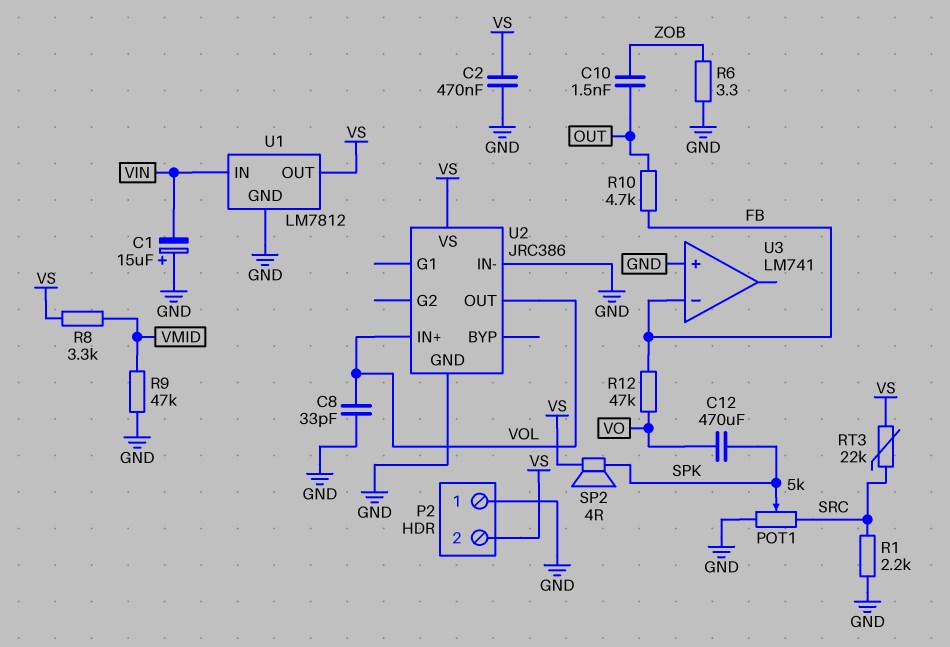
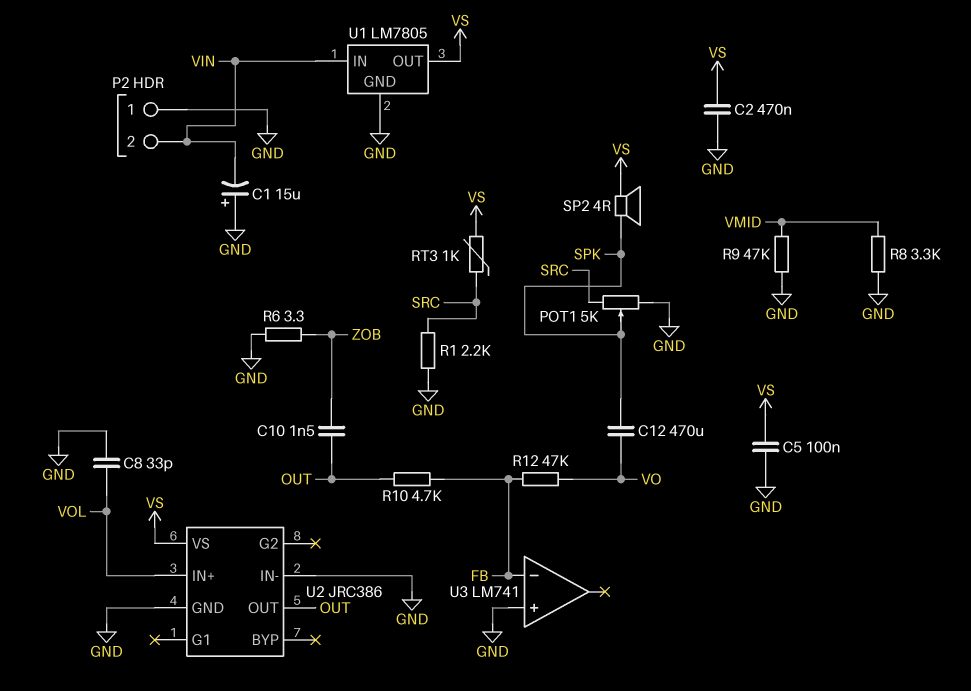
C5: none -> 100nF (GND, VS)
P2 pin 2: VS -> VIN
R8: 3.3k (VMID, VS) -> 3.3k (GND, VMID)
RT3: 22k (SRC, VS) -> 1k (SRC, VS)
U1: LM7812 -> LM7805
U2 pin OUT: VOL -> OUT

